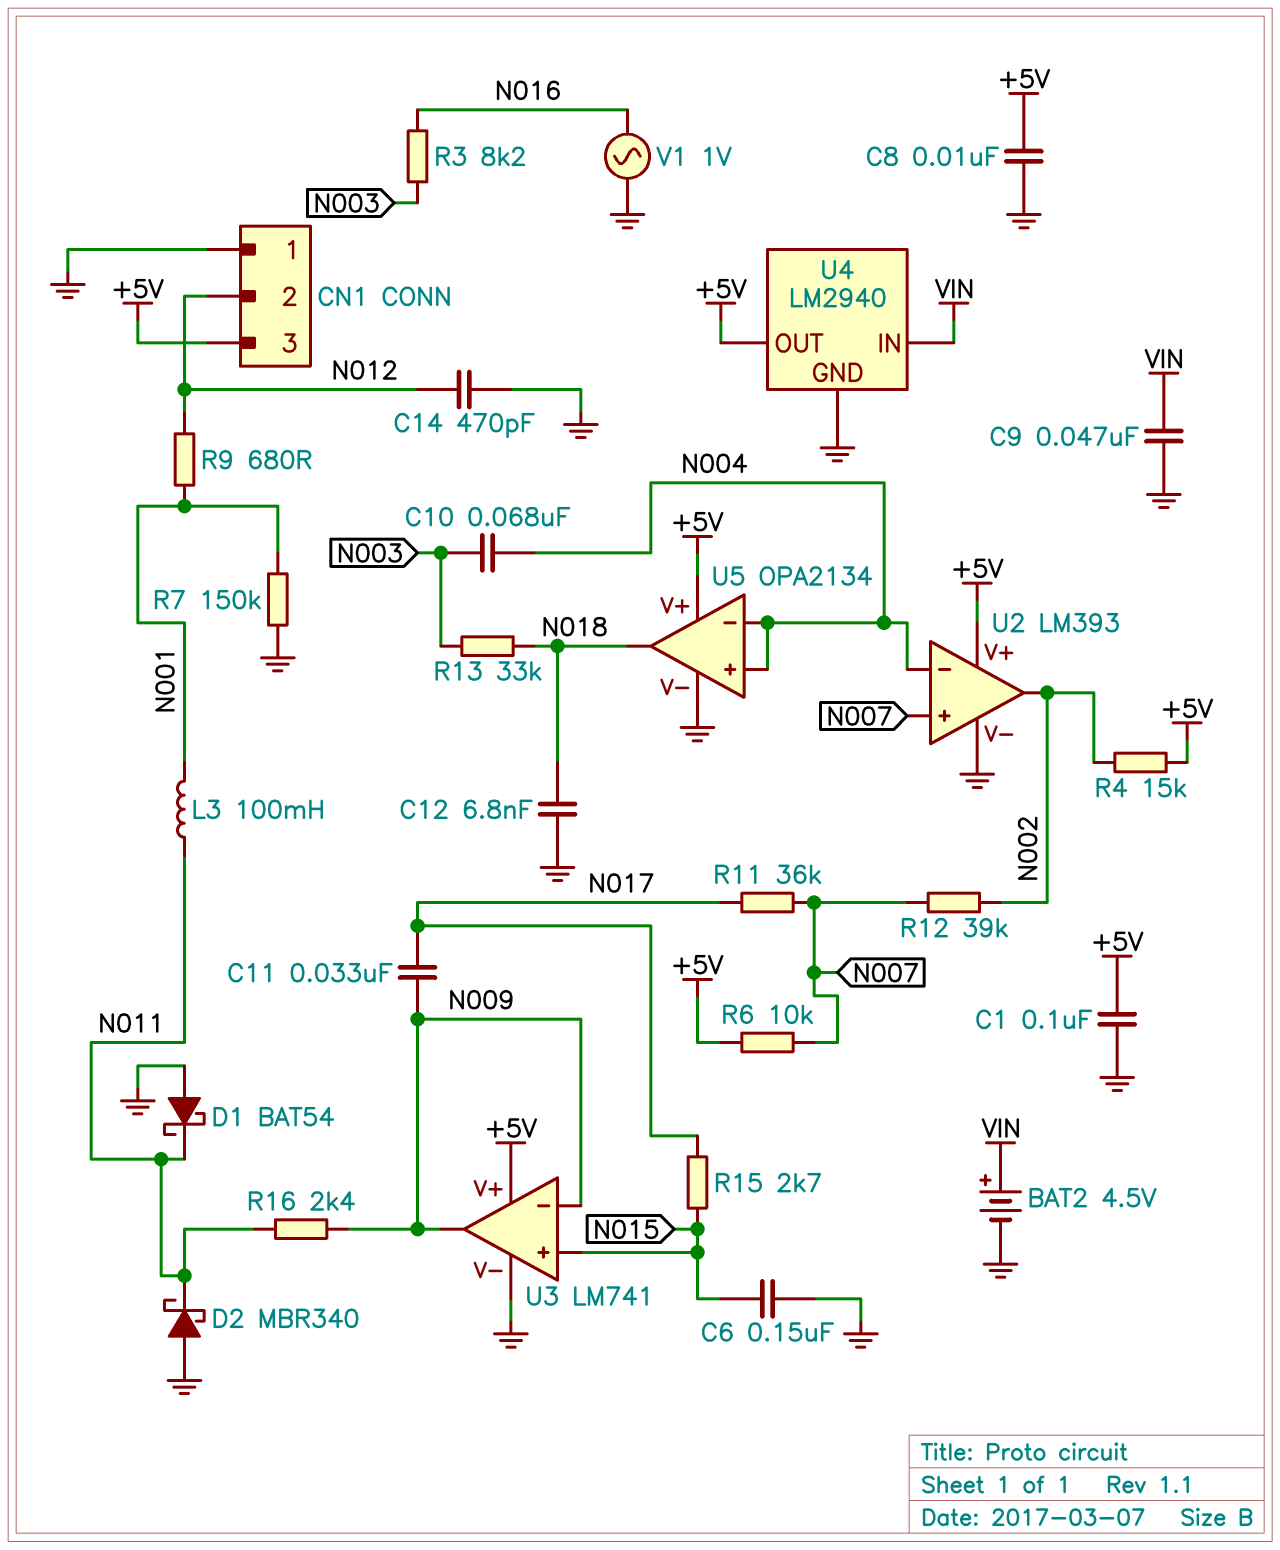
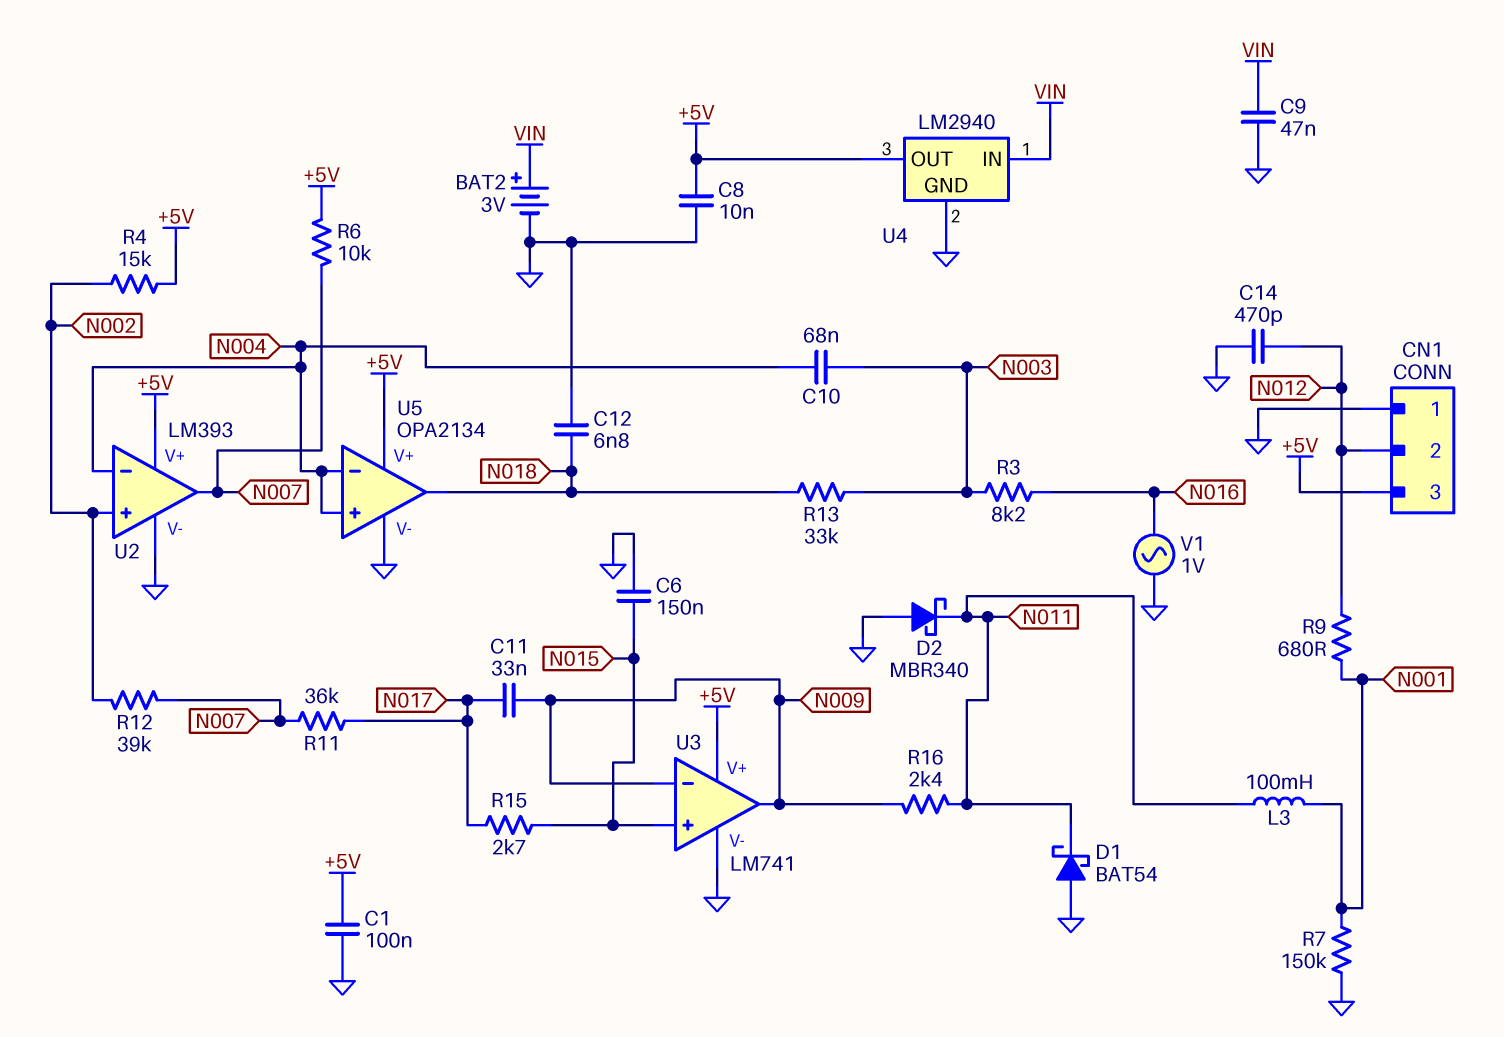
BAT2: 4.5V (plus VIN, minus GND) -> 3V (plus VIN, minus GND)
U2 pin in+: N007 -> N002
U2 pin out: N002 -> N007

